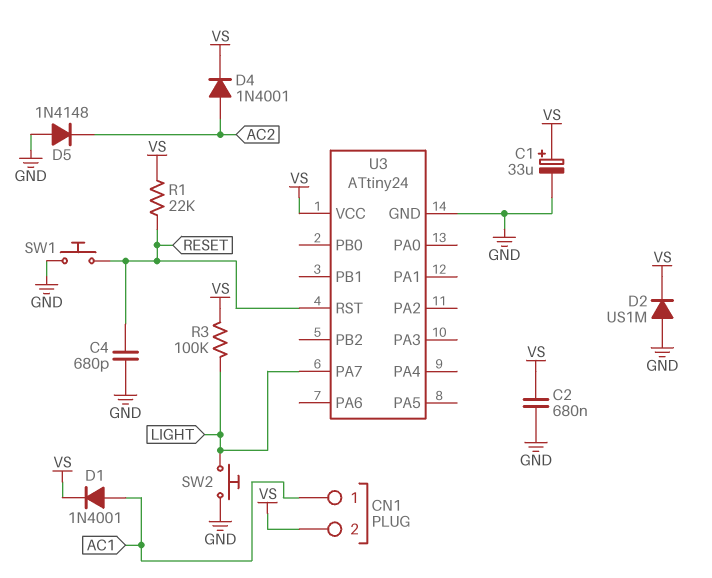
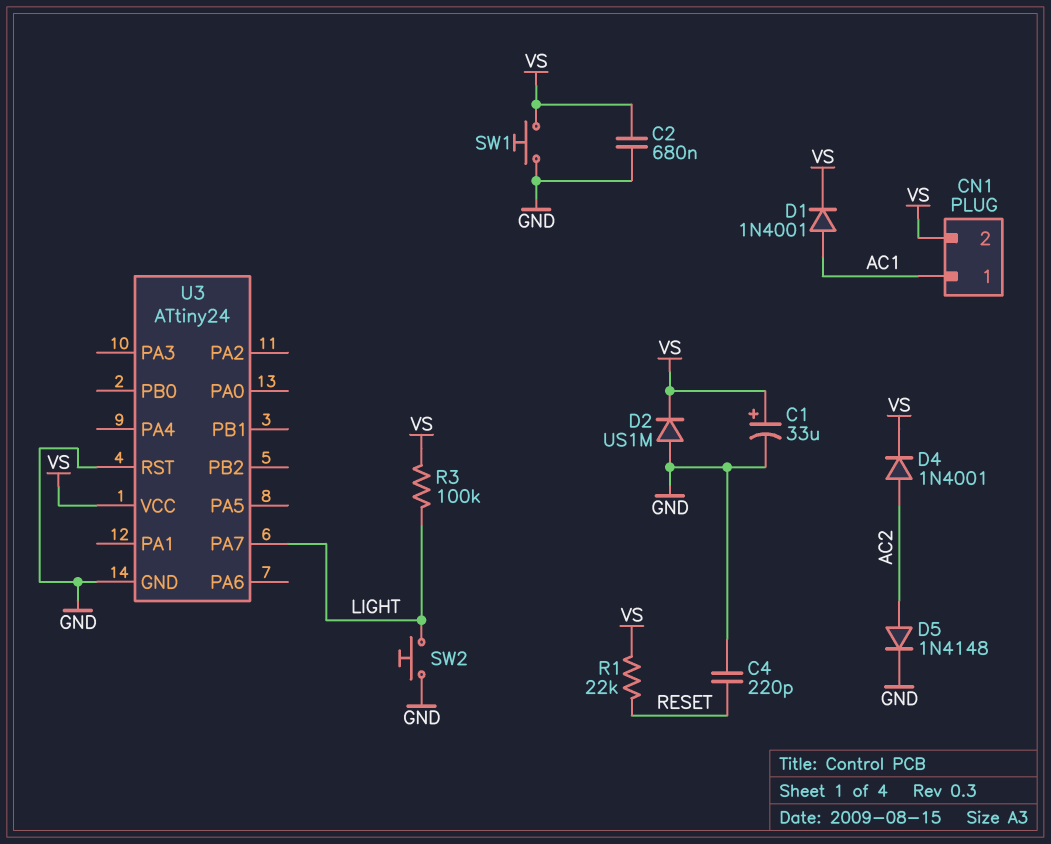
C4: 680pF (GND, RESET) -> 220pF (GND, RESET)
D5: diode 1N4148 (A GND, K AC2) -> diode 1N4148 (A AC2, K GND)
SW1: button (GND, RESET) -> button (GND, VS)
U3 pin RST: RESET -> GND

